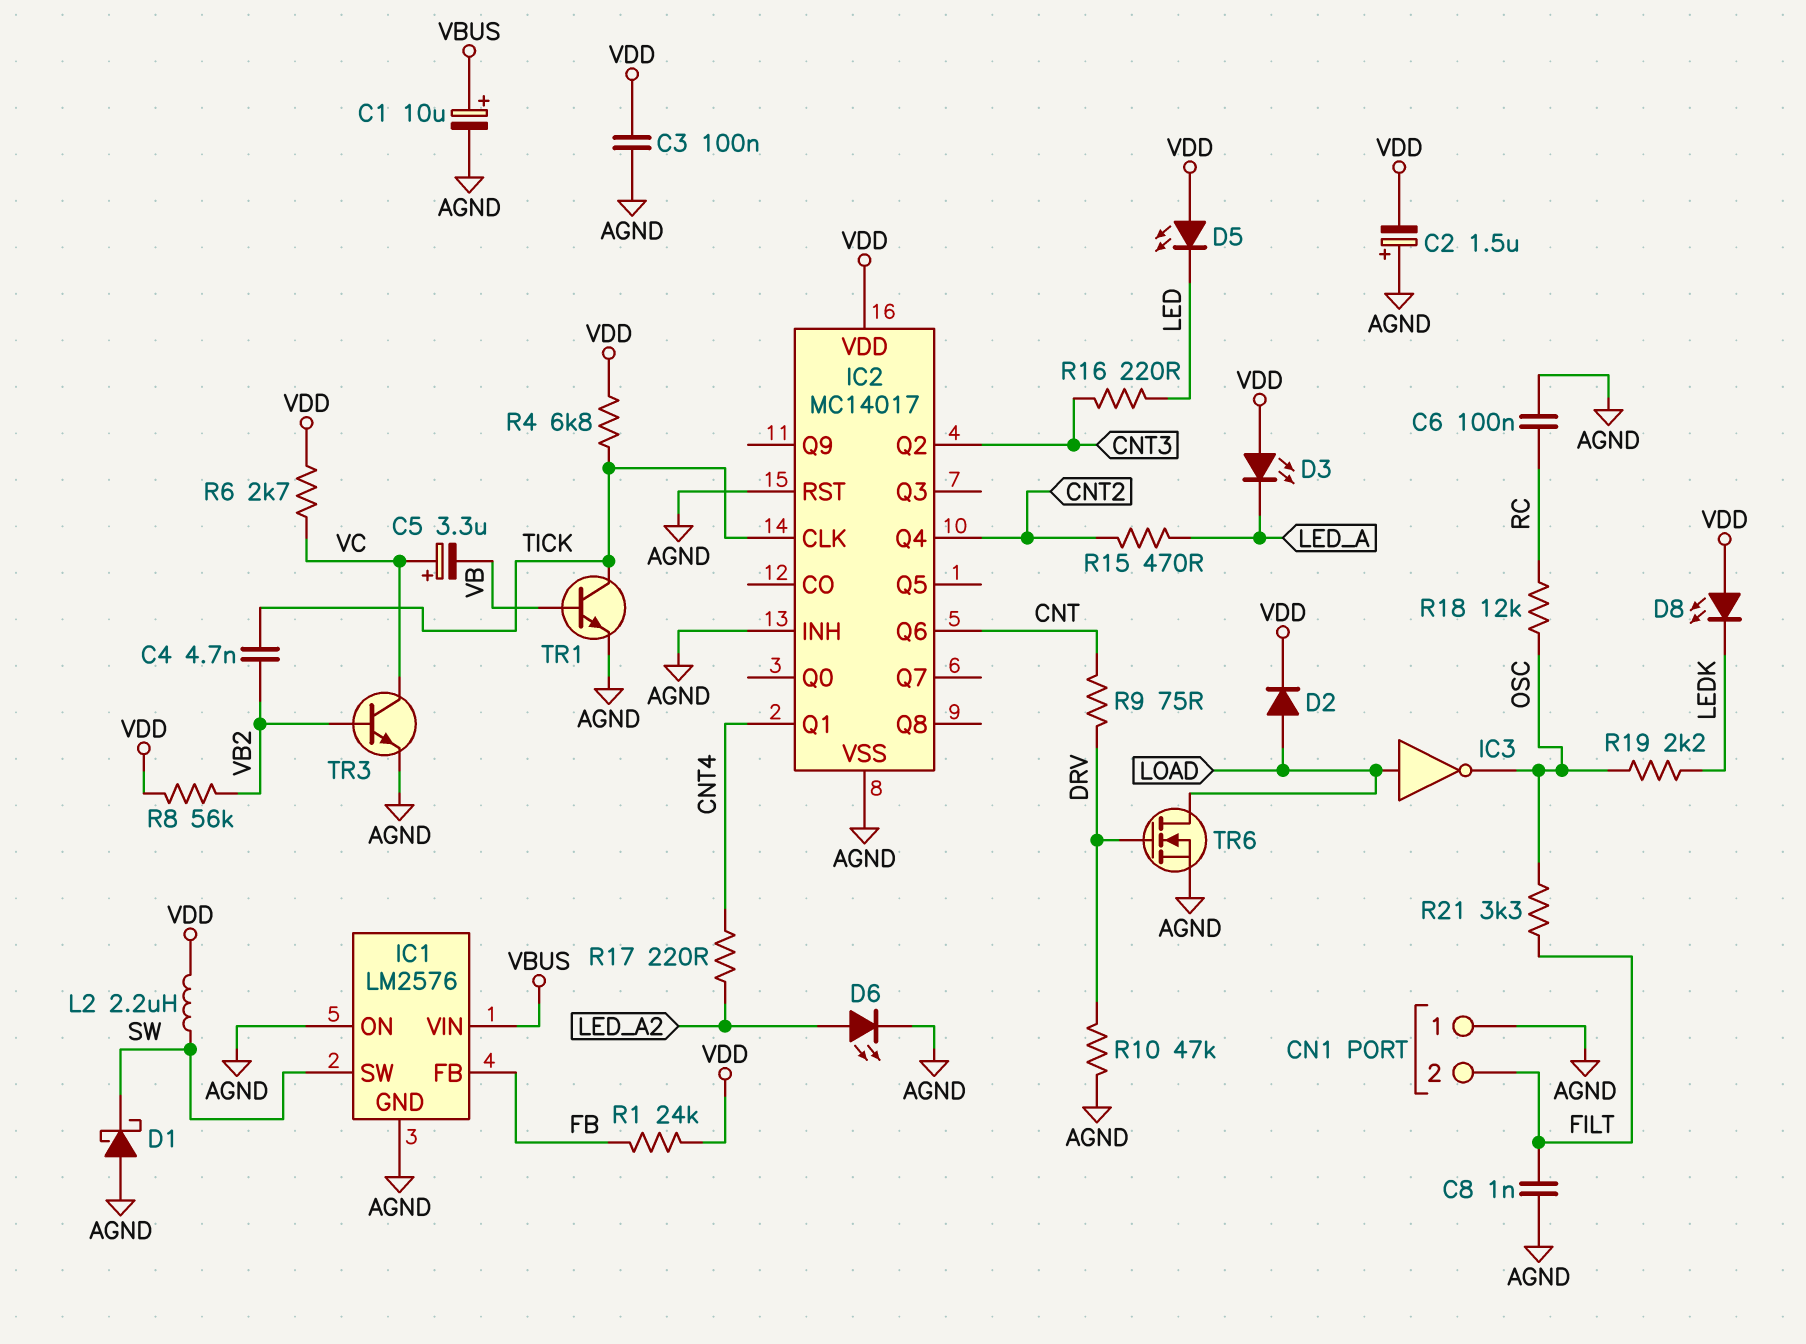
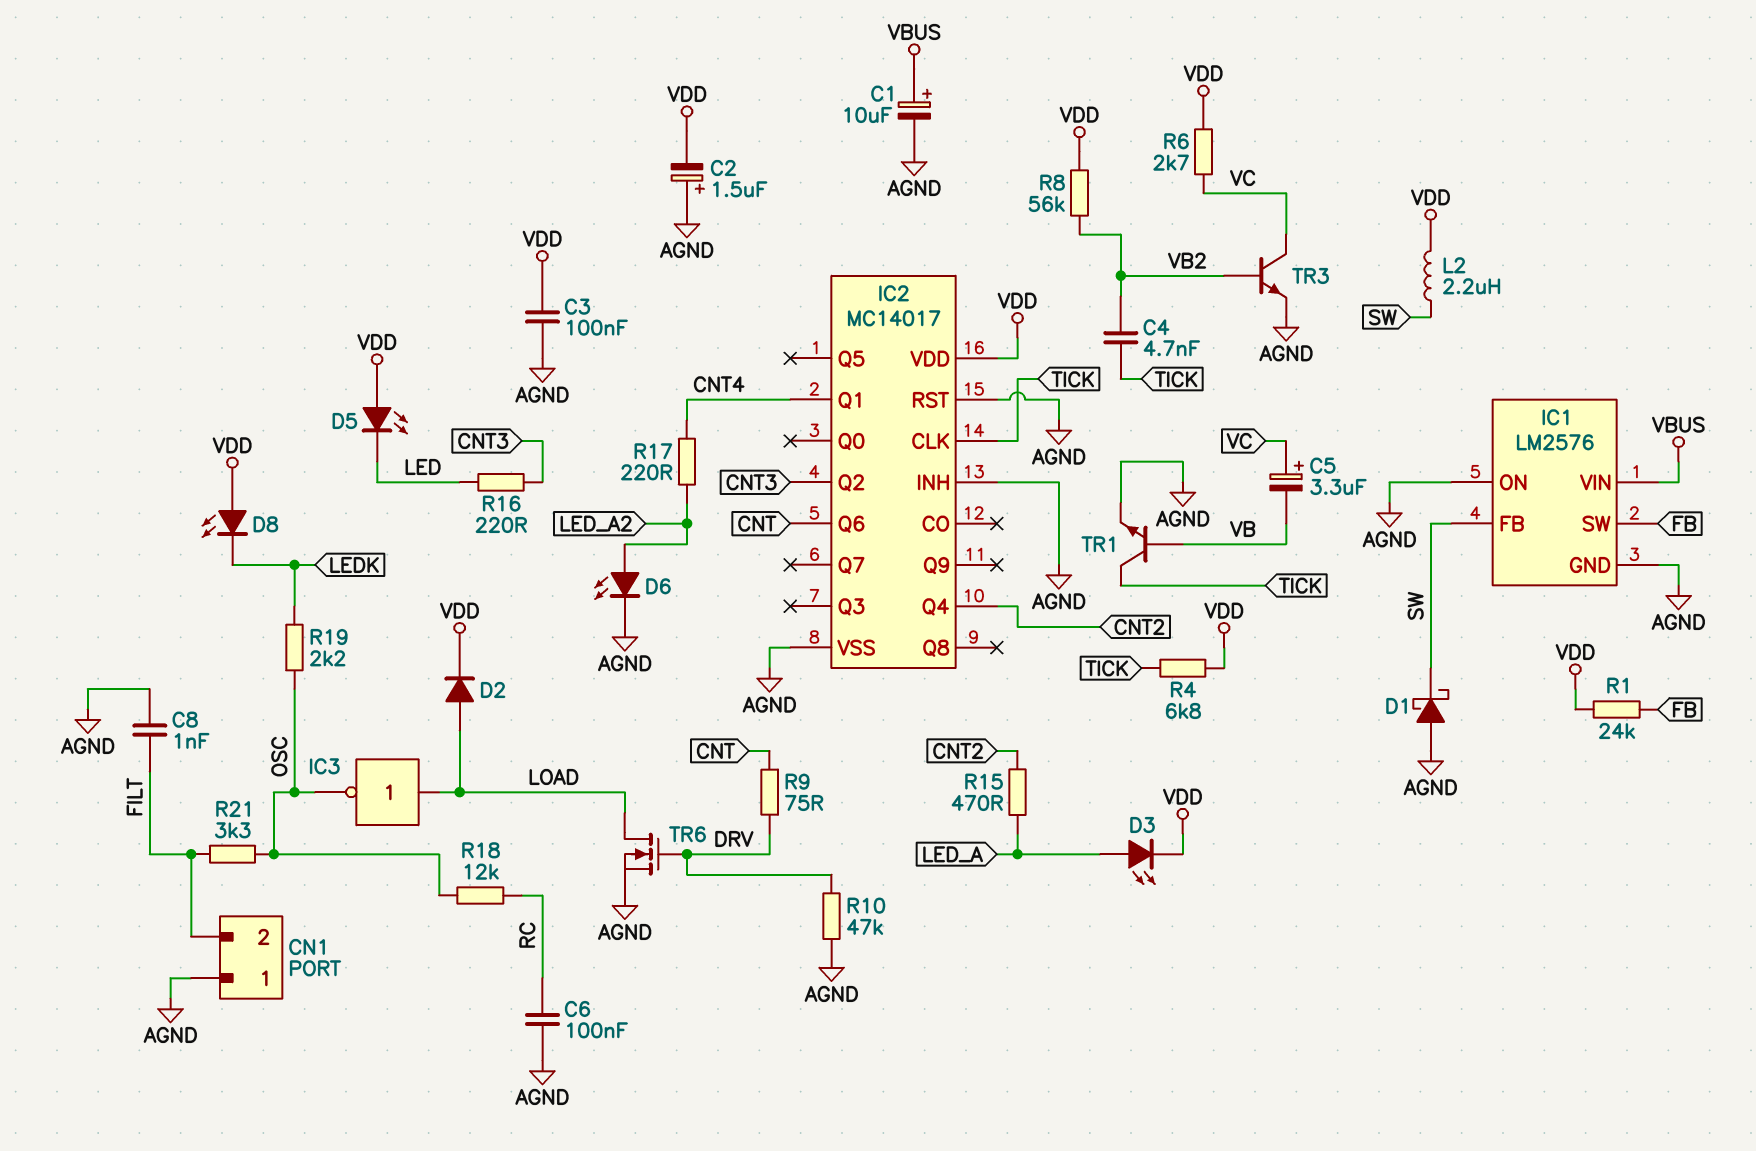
D3: LED (A VDD, K LED_A) -> LED (A LED_A, K VDD)
IC1 pin FB: FB -> SW
IC1 pin SW: SW -> FB

